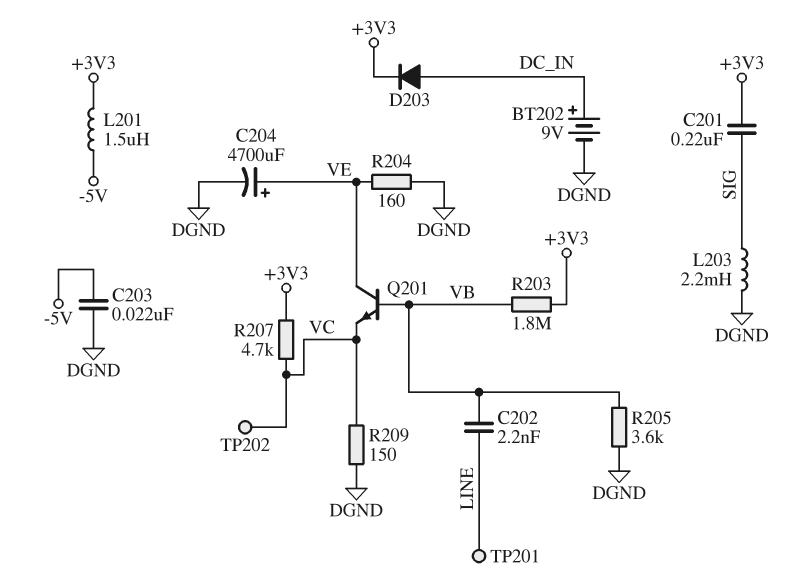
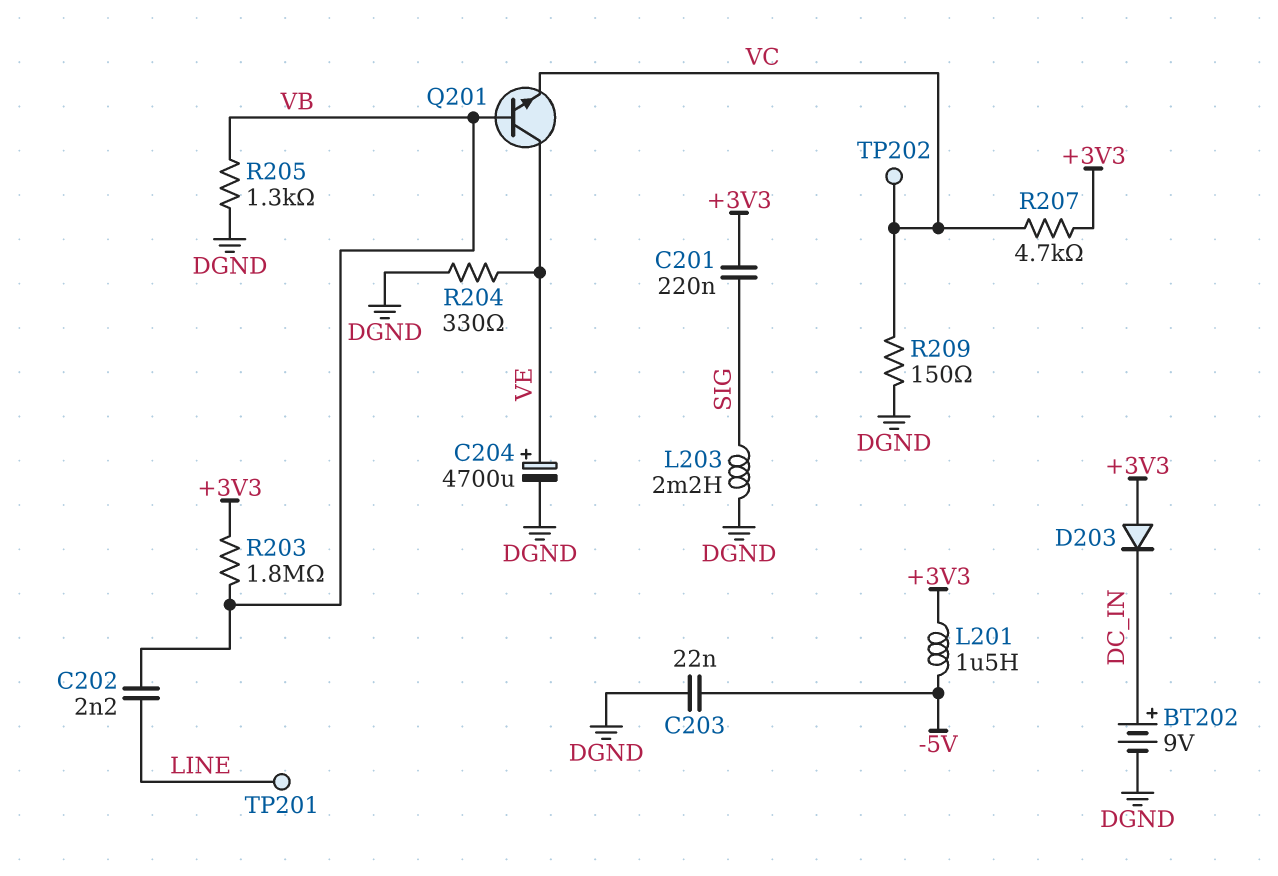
D203: diode (A DC_IN, K +3V3) -> diode (A +3V3, K DC_IN)
R204: 160 (DGND, VE) -> 330 (DGND, VE)
R205: 3.6k (DGND, VB) -> 1.3k (DGND, VB)

